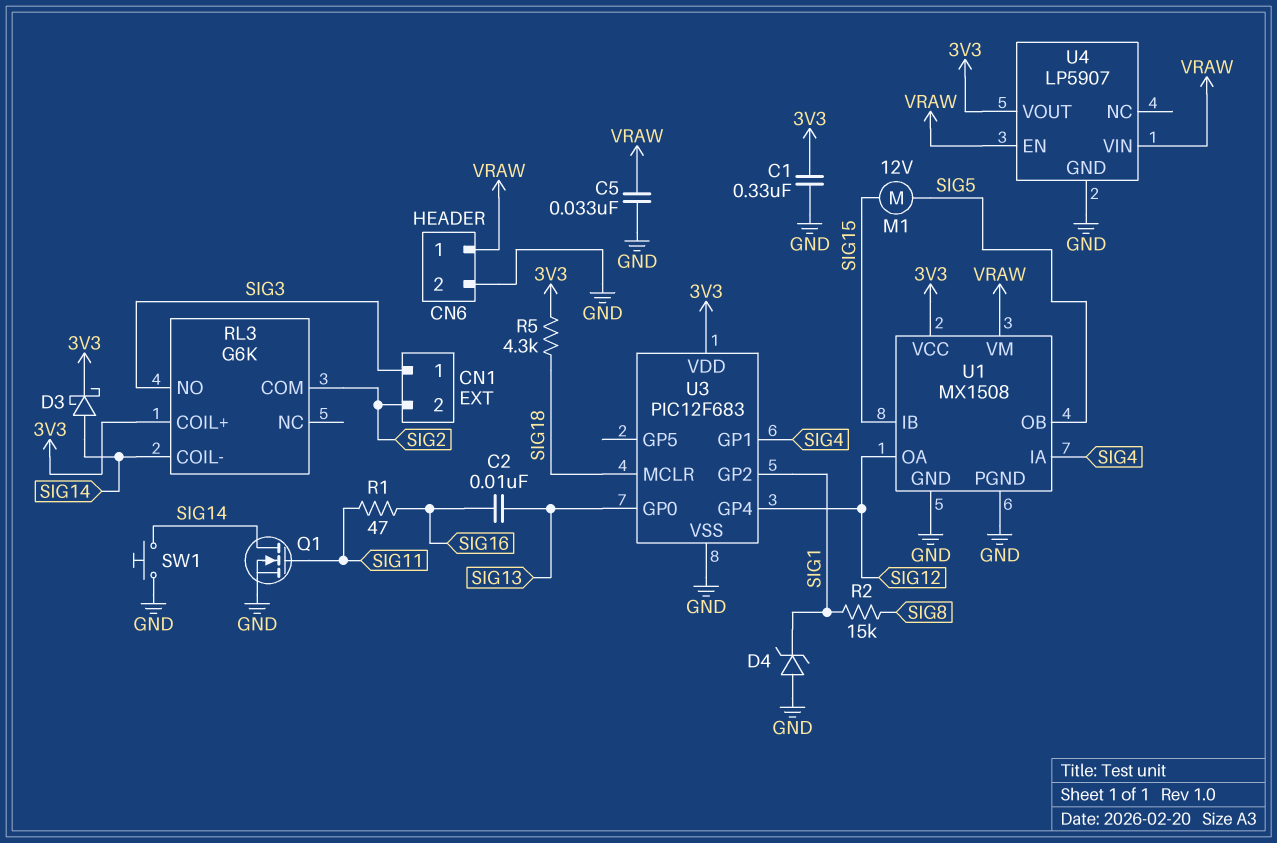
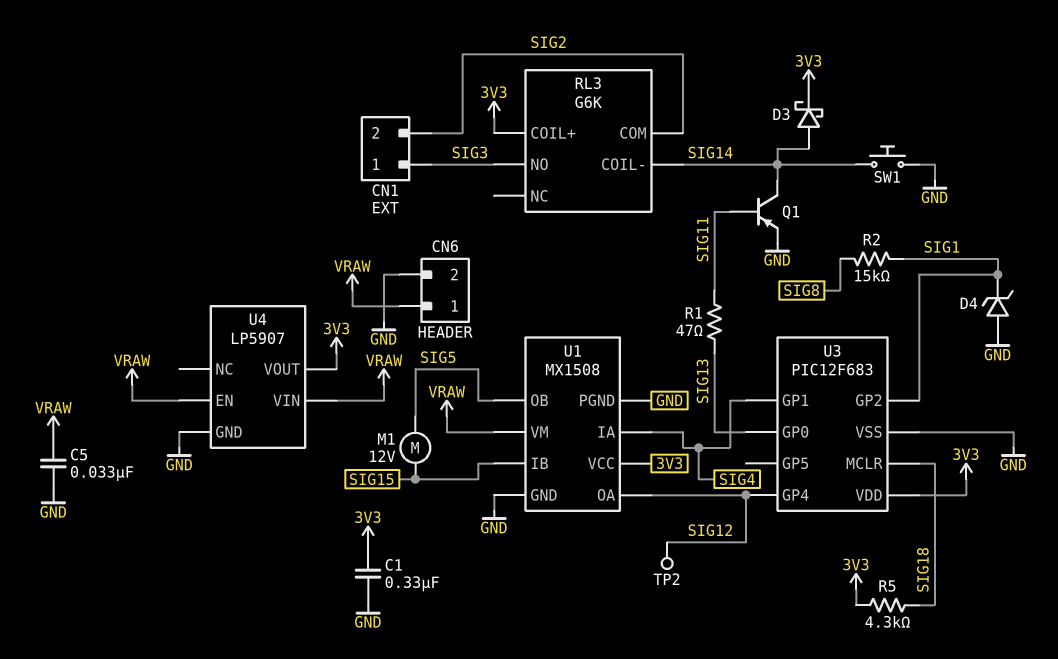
C2: 10nF (SIG13, SIG16) -> none
Q1: NMOS (G SIG11, D SIG14, S GND) -> PNP (B SIG11, C SIG14, E GND)
R1: 47 (SIG11, SIG16) -> 47 (SIG11, SIG13)
TP2: none -> test point (SIG12)

